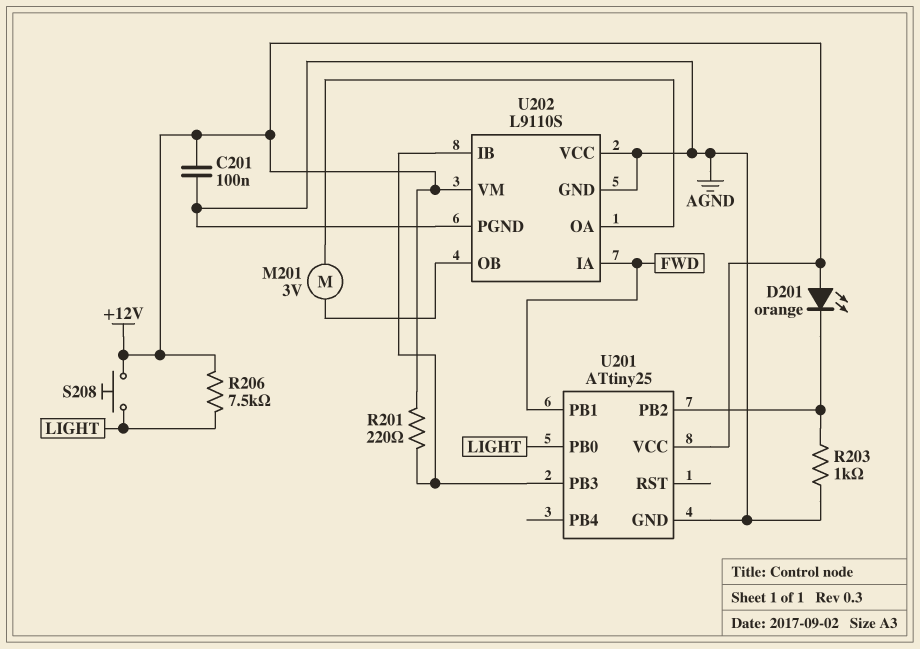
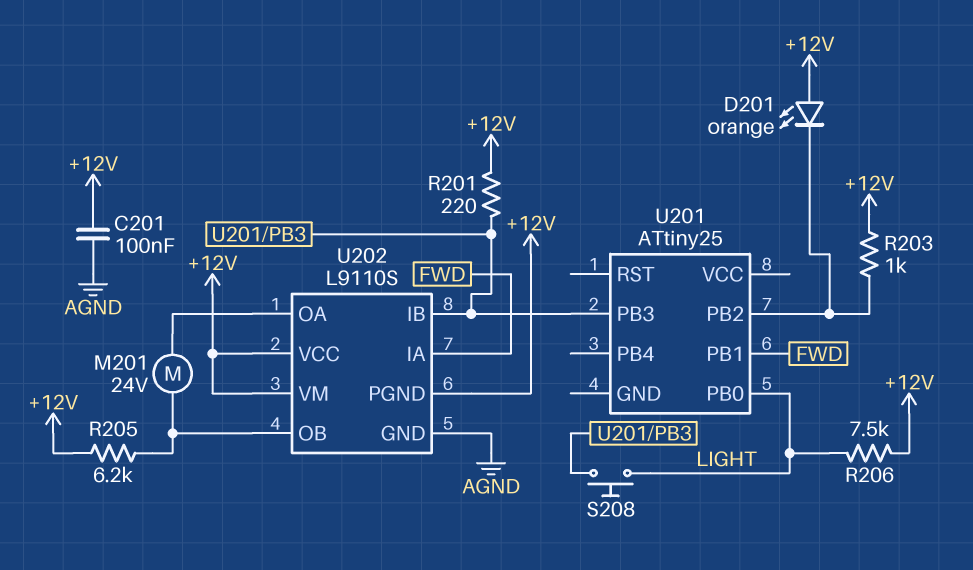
M201: motor 3V (U202/OA, U202/OB) -> motor 24V (U202/OA, U202/OB)
R203: 1k (AGND, U201/PB2) -> 1k (+12V, U201/PB2)
R205: none -> 6.2k (+12V, U202/OB)
S208: button (+12V, LIGHT) -> button (LIGHT, U201/PB3)
U201 pin GND: AGND -> none
U201 pin VCC: +12V -> none
U202 pin PGND: AGND -> +12V
U202 pin VCC: AGND -> +12V

